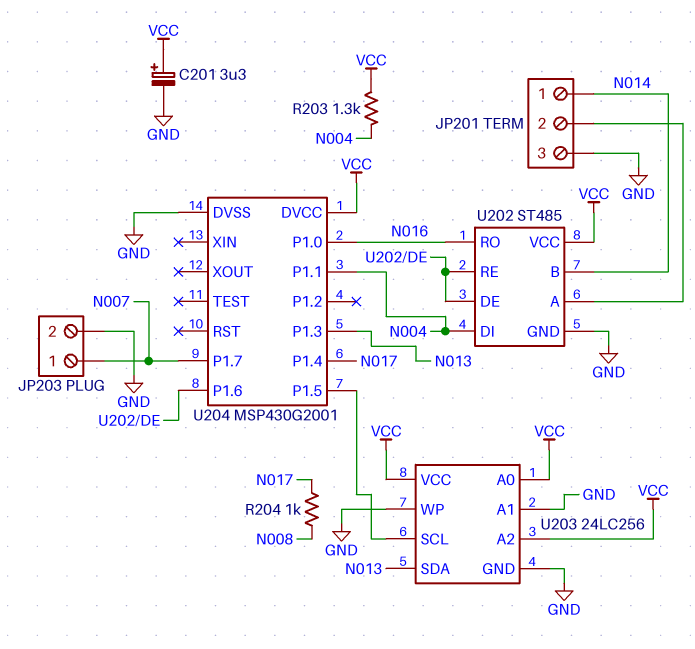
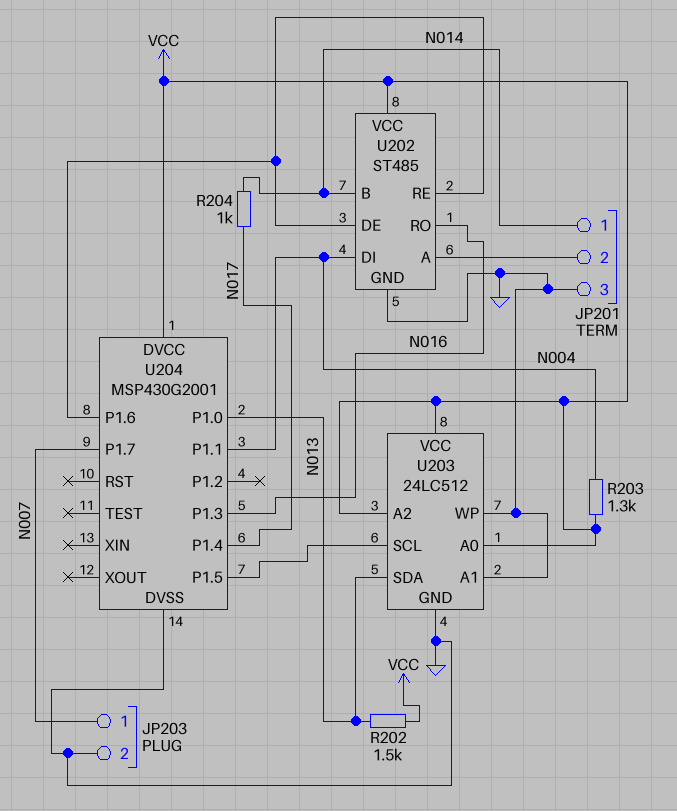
C201: 3.3uF (plus VCC, minus GND) -> none
R202: none -> 1.5k (N013, VCC)
R204: 1k (N008, N017) -> 1k (N014, N017)
U203: 24LC256 -> 24LC512
U204 pin P1.0: N016 -> N013
U204 pin P1.3: N013 -> N016

